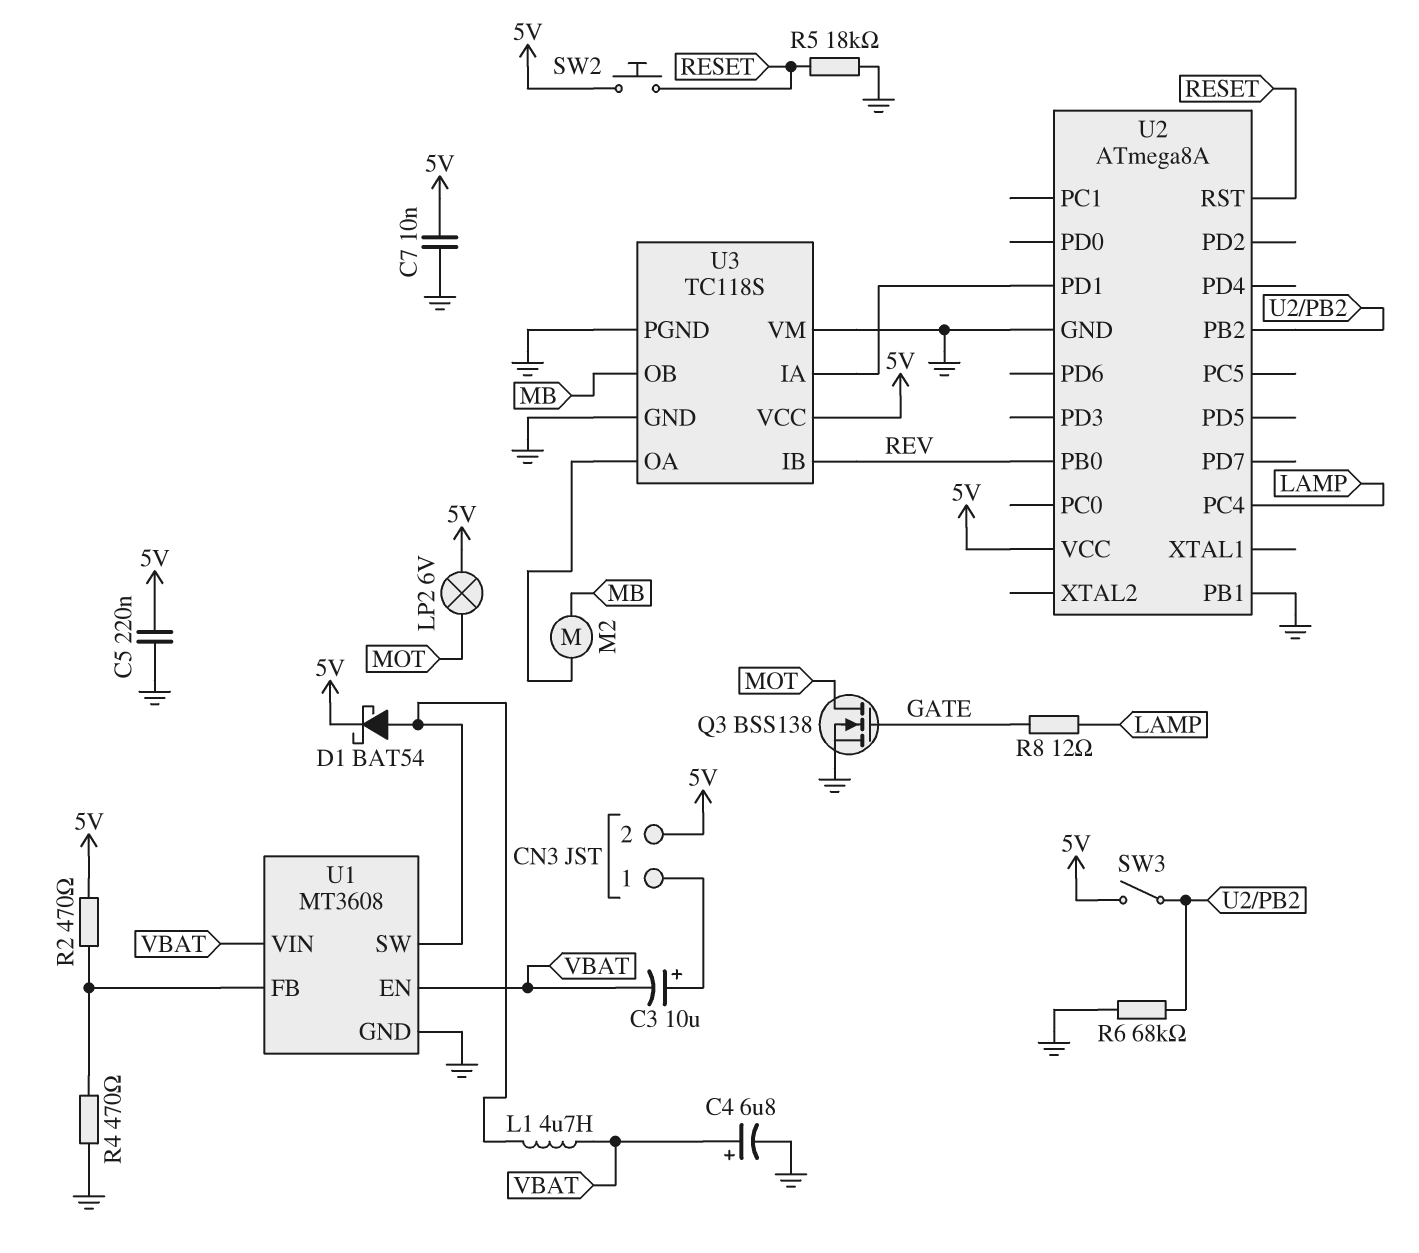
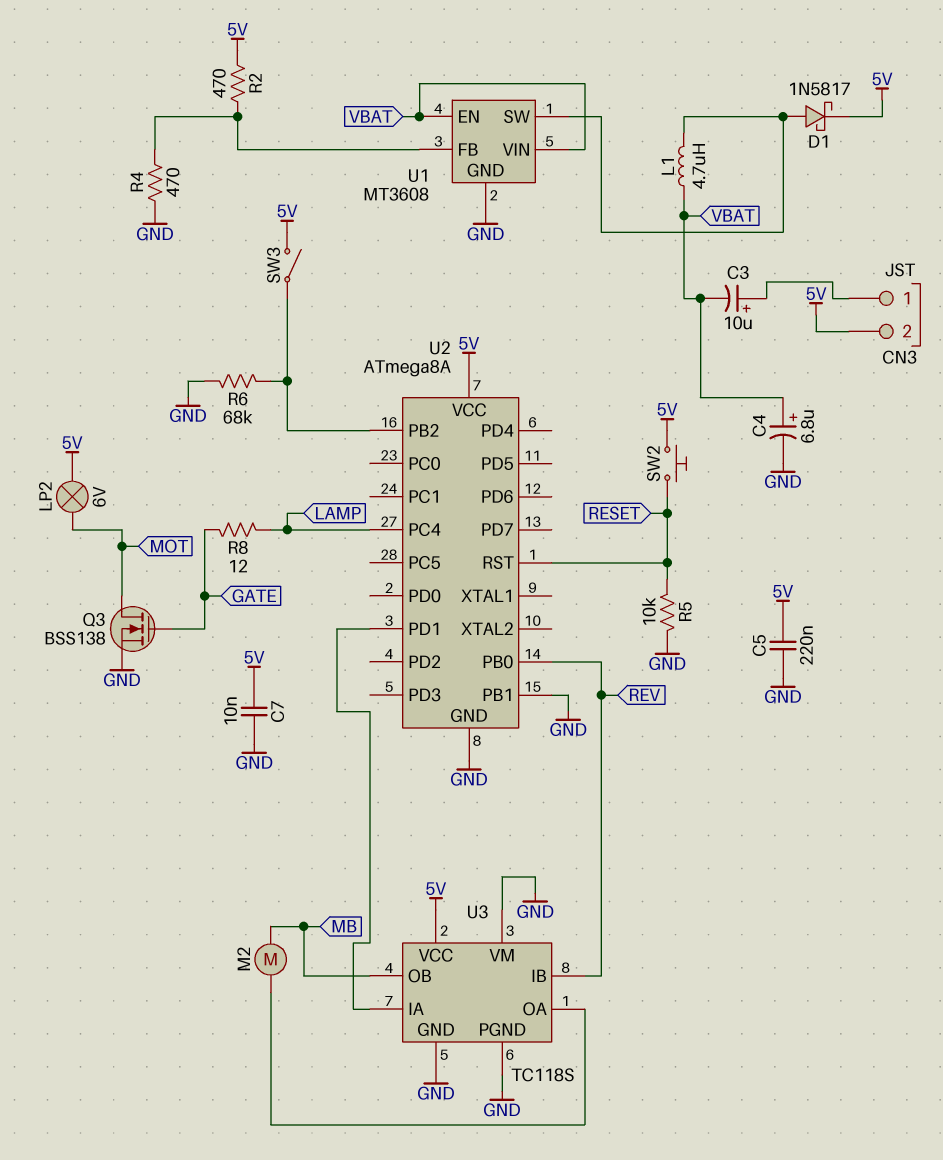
D1: schottky BAT54 (A U1/SW, K 5V) -> schottky 1N5817 (A U1/SW, K 5V)
R5: 18k (GND, RESET) -> 10k (GND, RESET)

